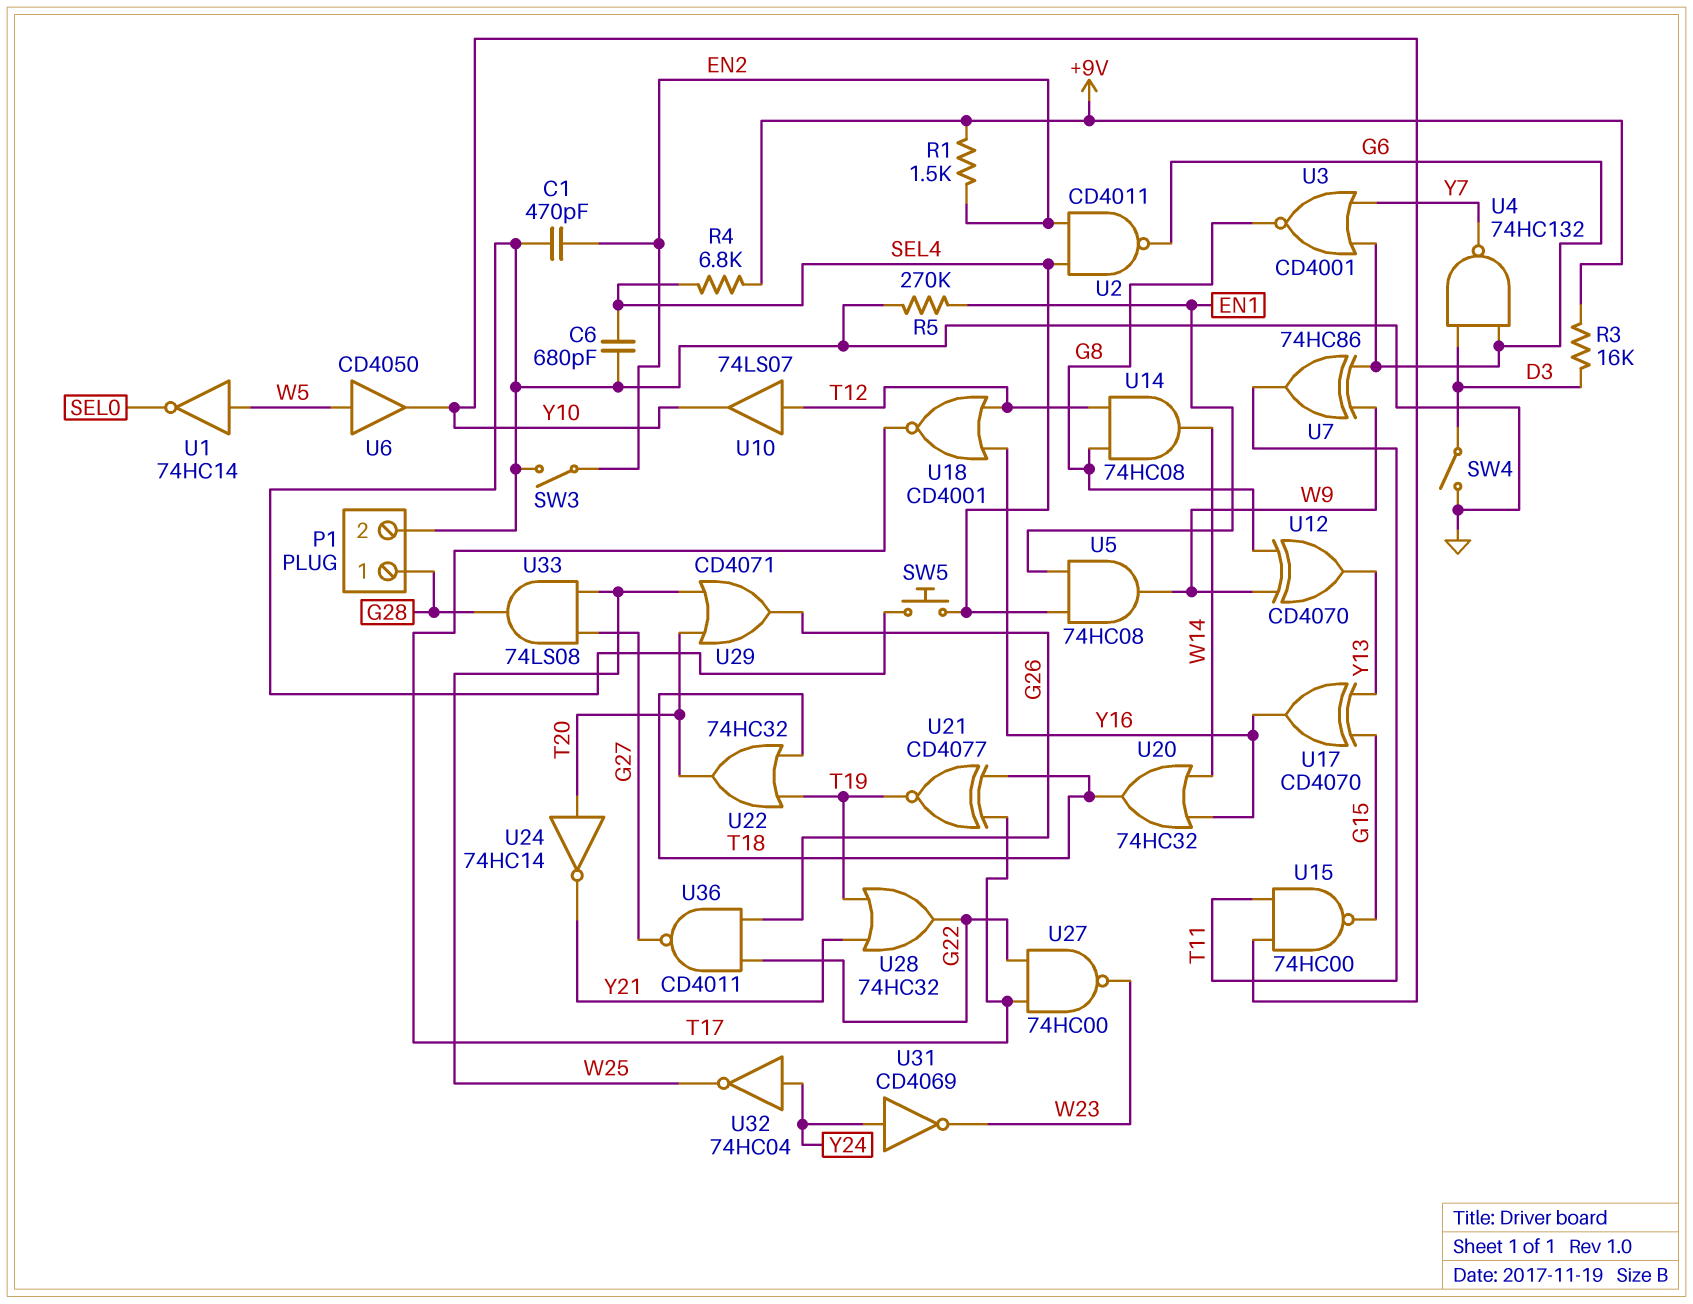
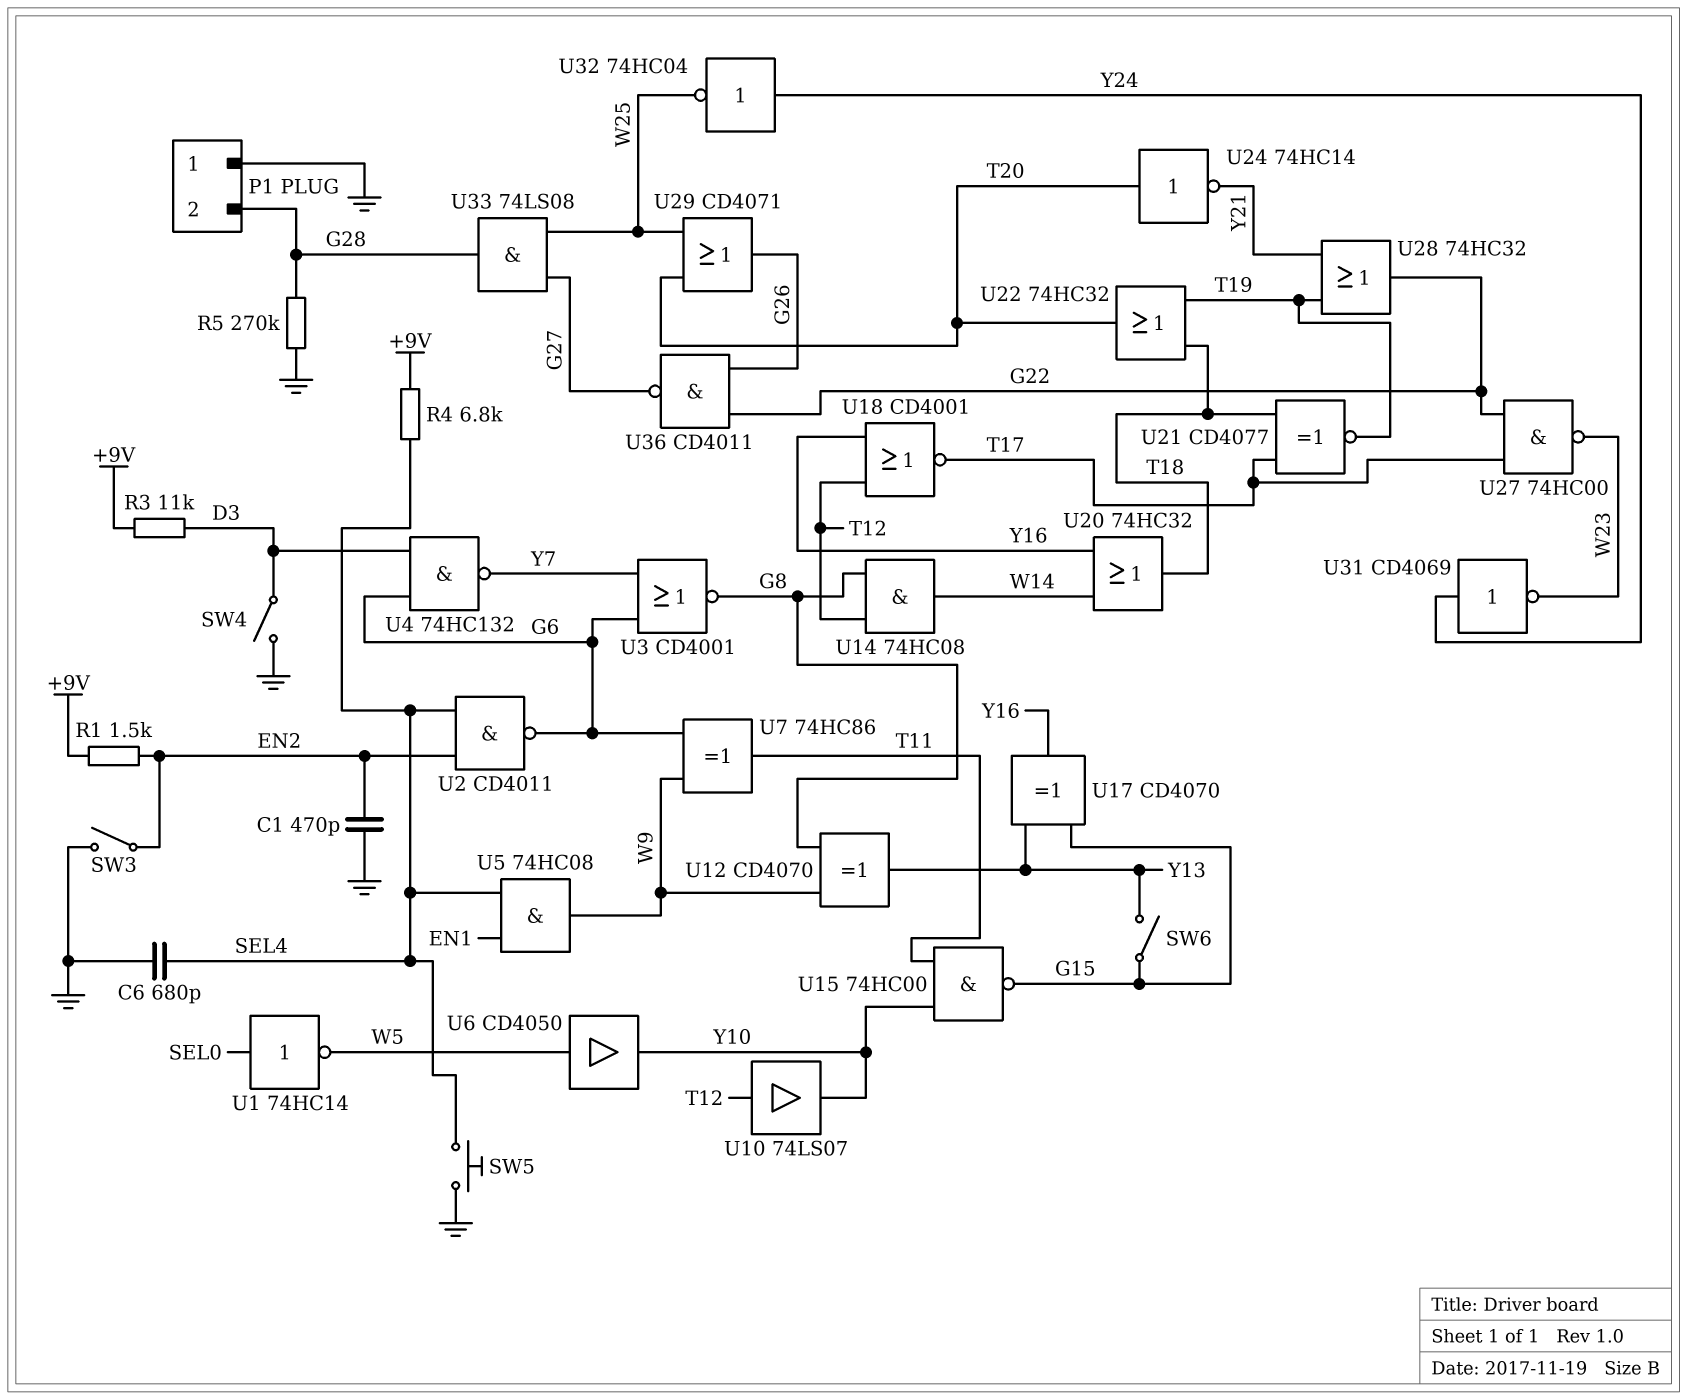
P1 pin 1: G28 -> GND
P1 pin 2: GND -> G28
R3: 16k (+9V, D3) -> 11k (+9V, D3)
R5: 270k (EN1, GND) -> 270k (G28, GND)
SW6: none -> switch (G15, Y13)
U1: NOT 74HC14 (in W5, out SEL0) -> NOT 74HC14 (in SEL0, out W5)

